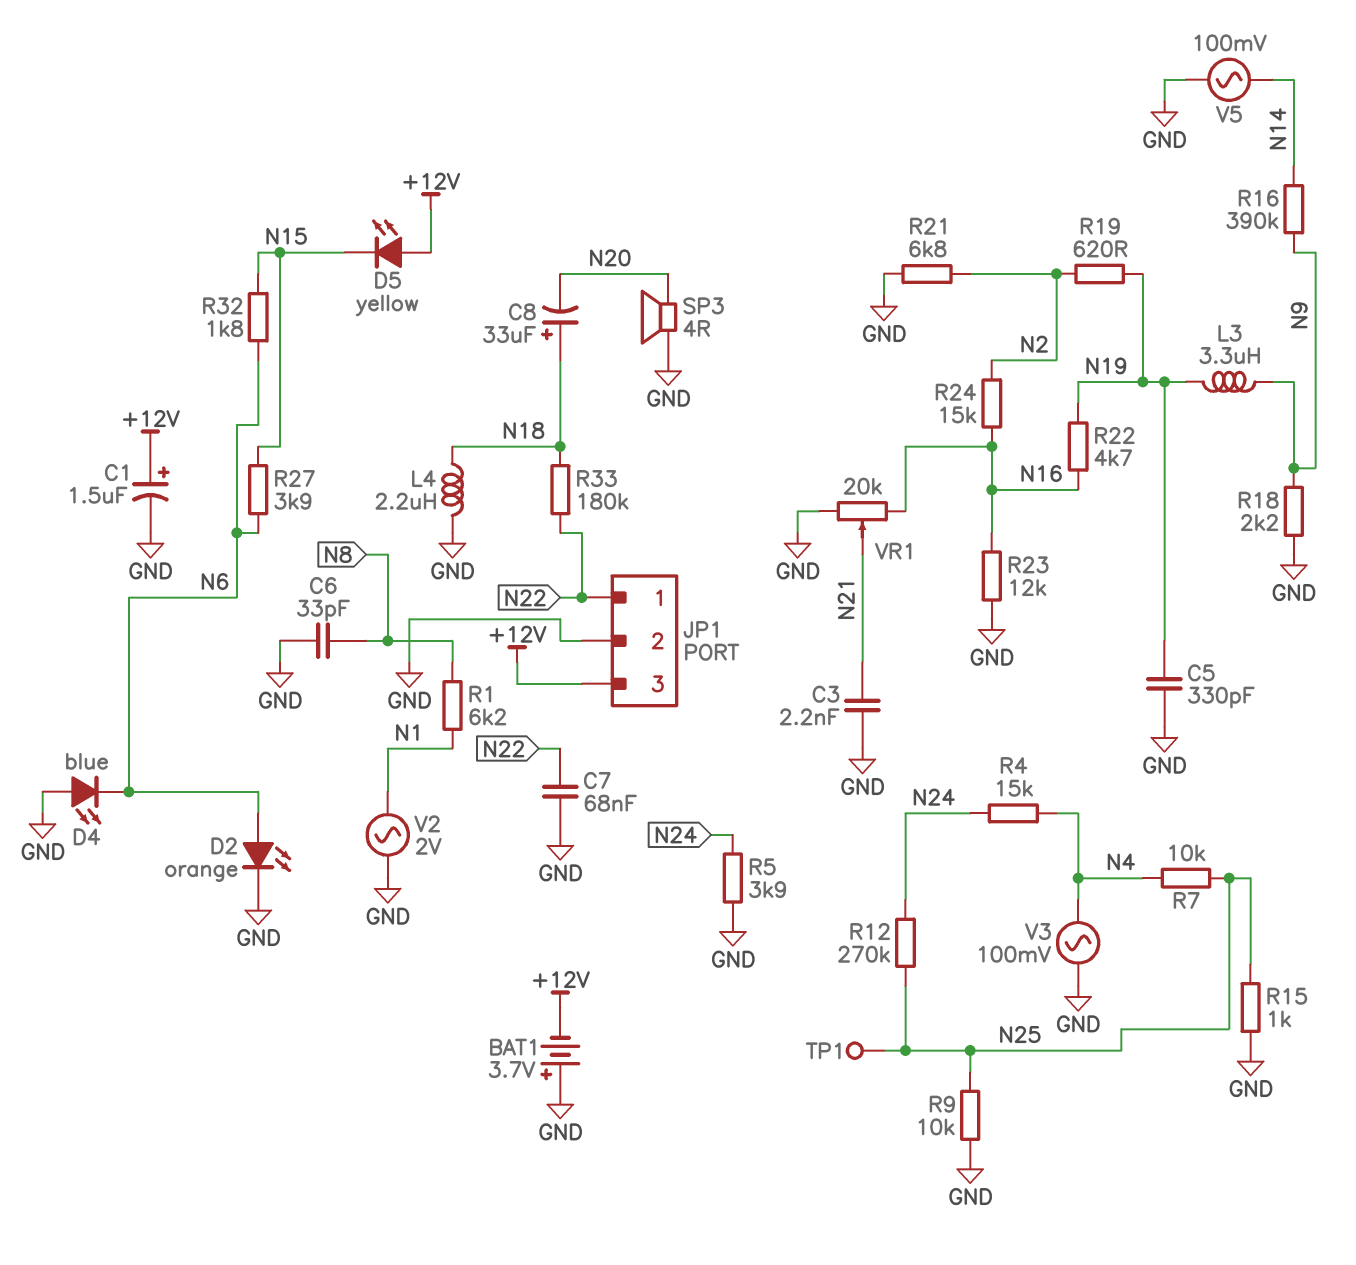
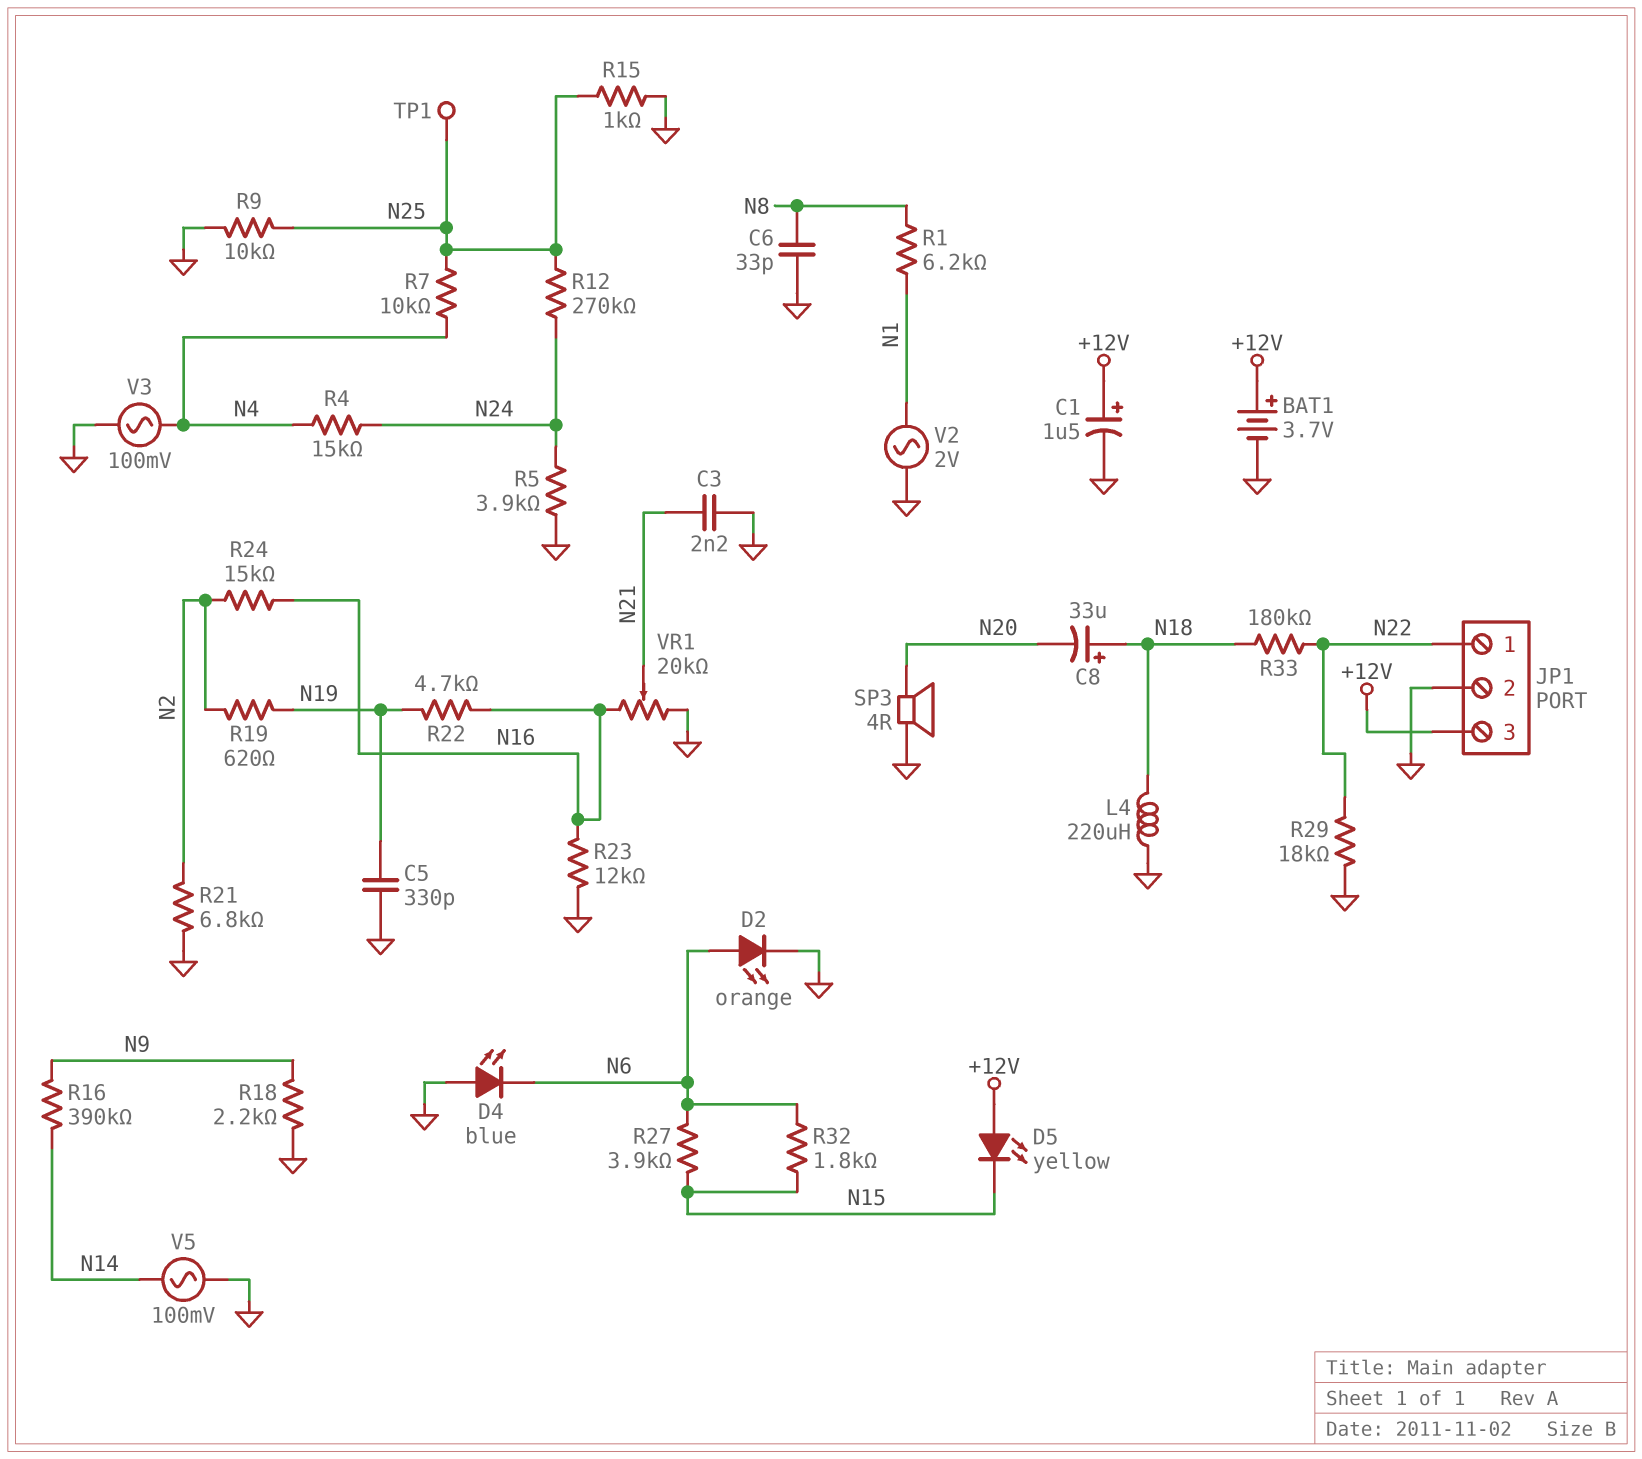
BAT1: 3.7V (plus GND, minus +12V) -> 3.7V (plus +12V, minus GND)
C7: 68nF (GND, N22) -> none
L3: 3.3uH (N9, N19) -> none
L4: 2.2uH (GND, N18) -> 220uH (GND, N18)
R29: none -> 18k (GND, N22)

